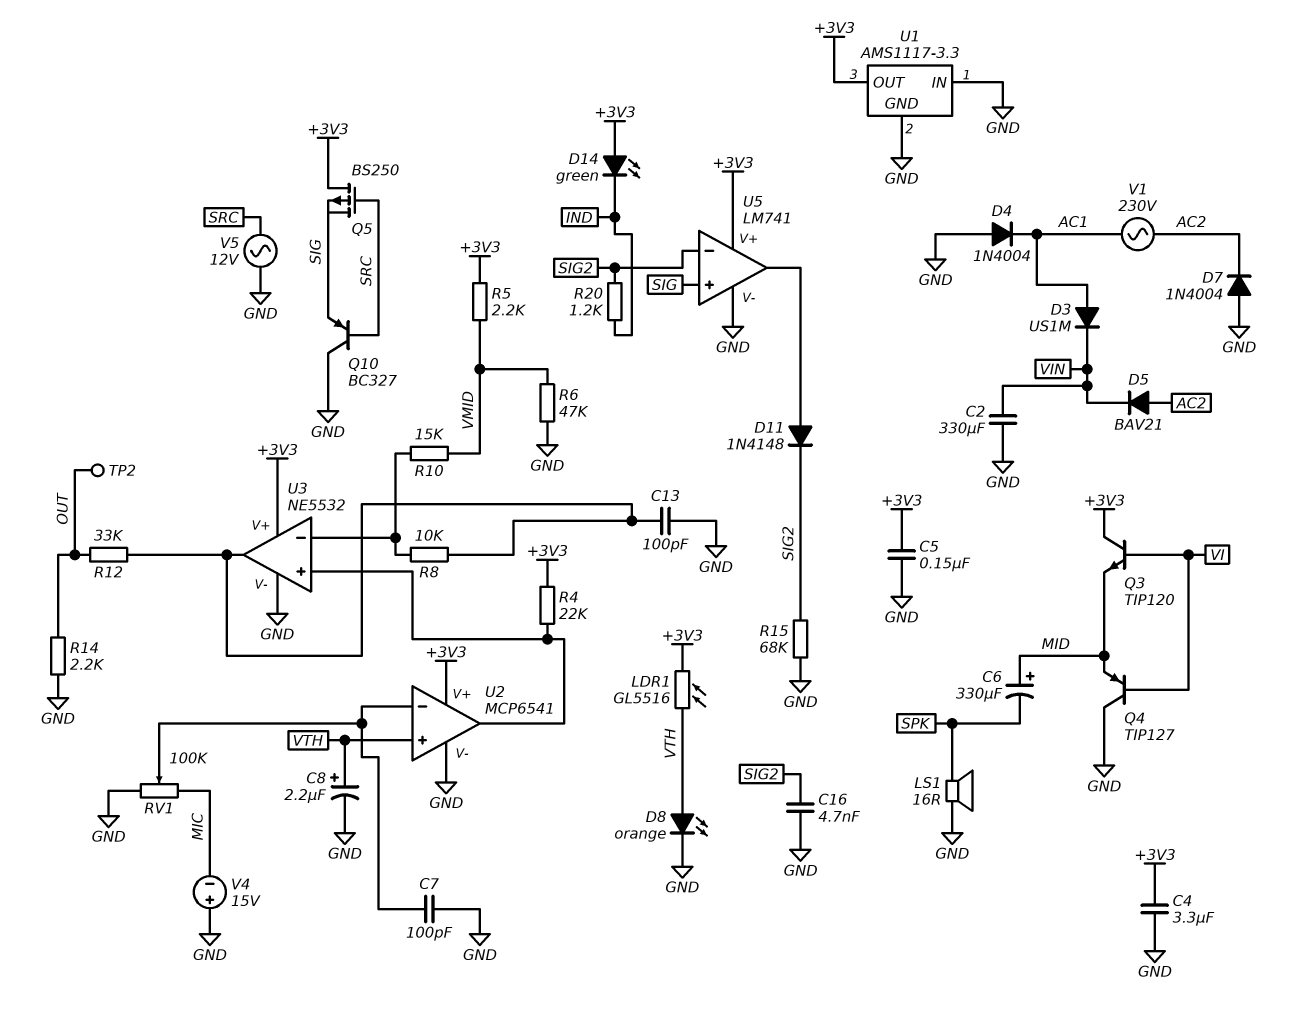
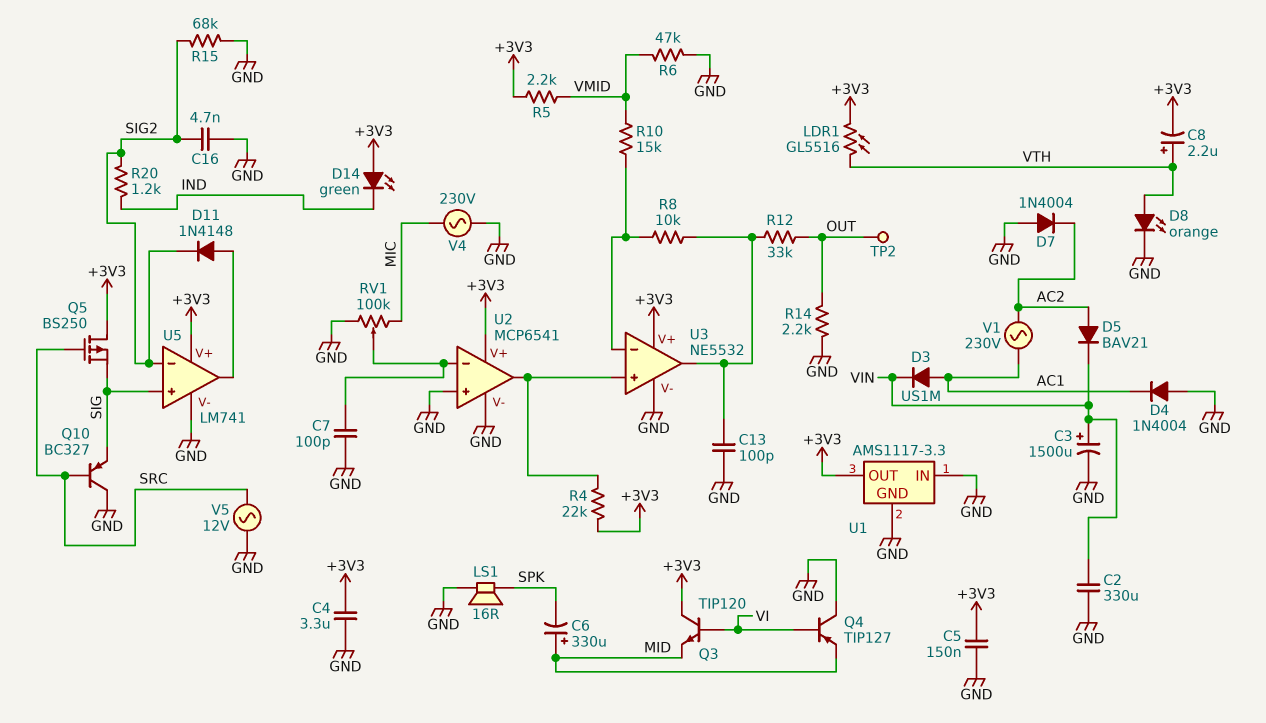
C3: none -> 1500uF (plus VIN, minus GND)
C8: 2.2uF (plus VTH, minus GND) -> 2.2uF (plus VTH, minus +3V3)
U2 pin in+: VTH -> GND
V4: 15V (plus GND, minus MIC) -> AC 230V (GND, MIC)

